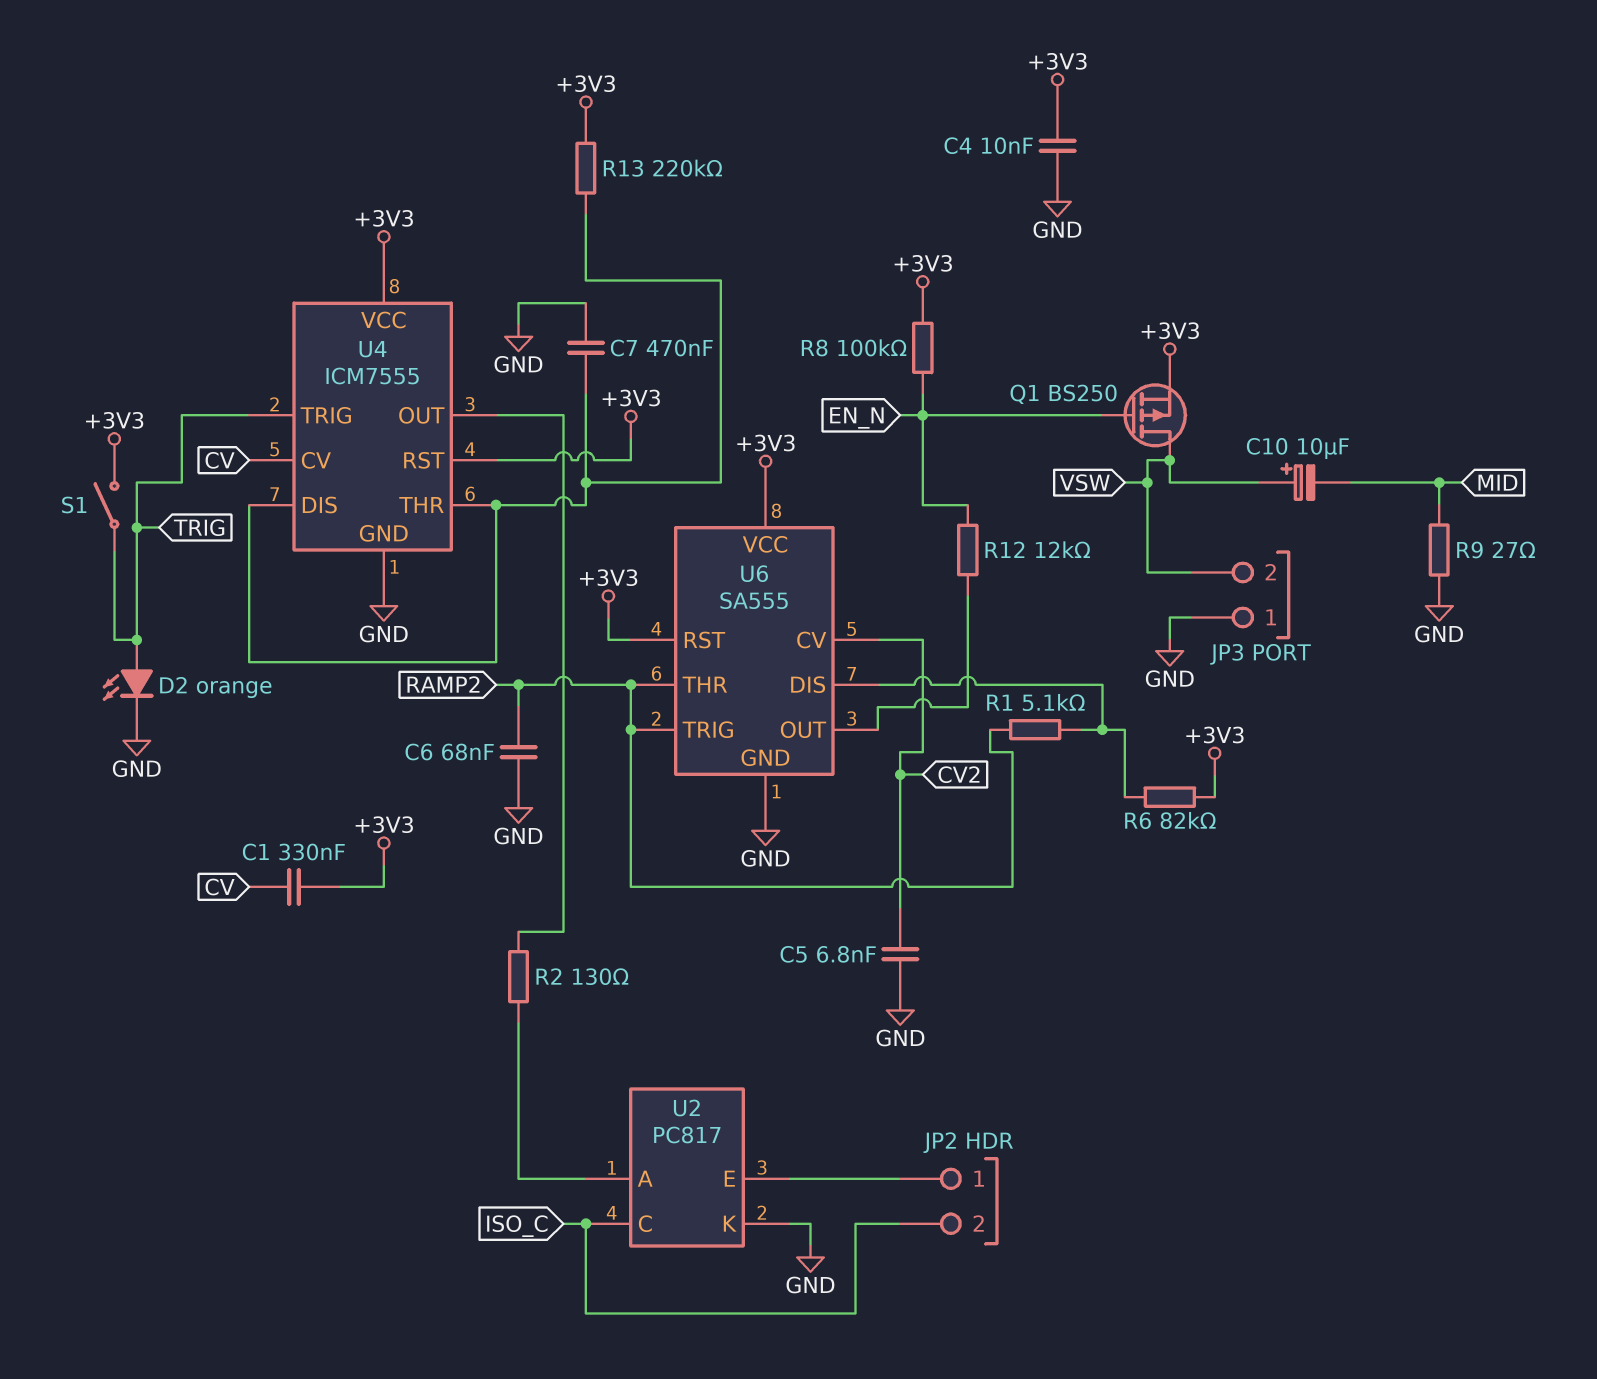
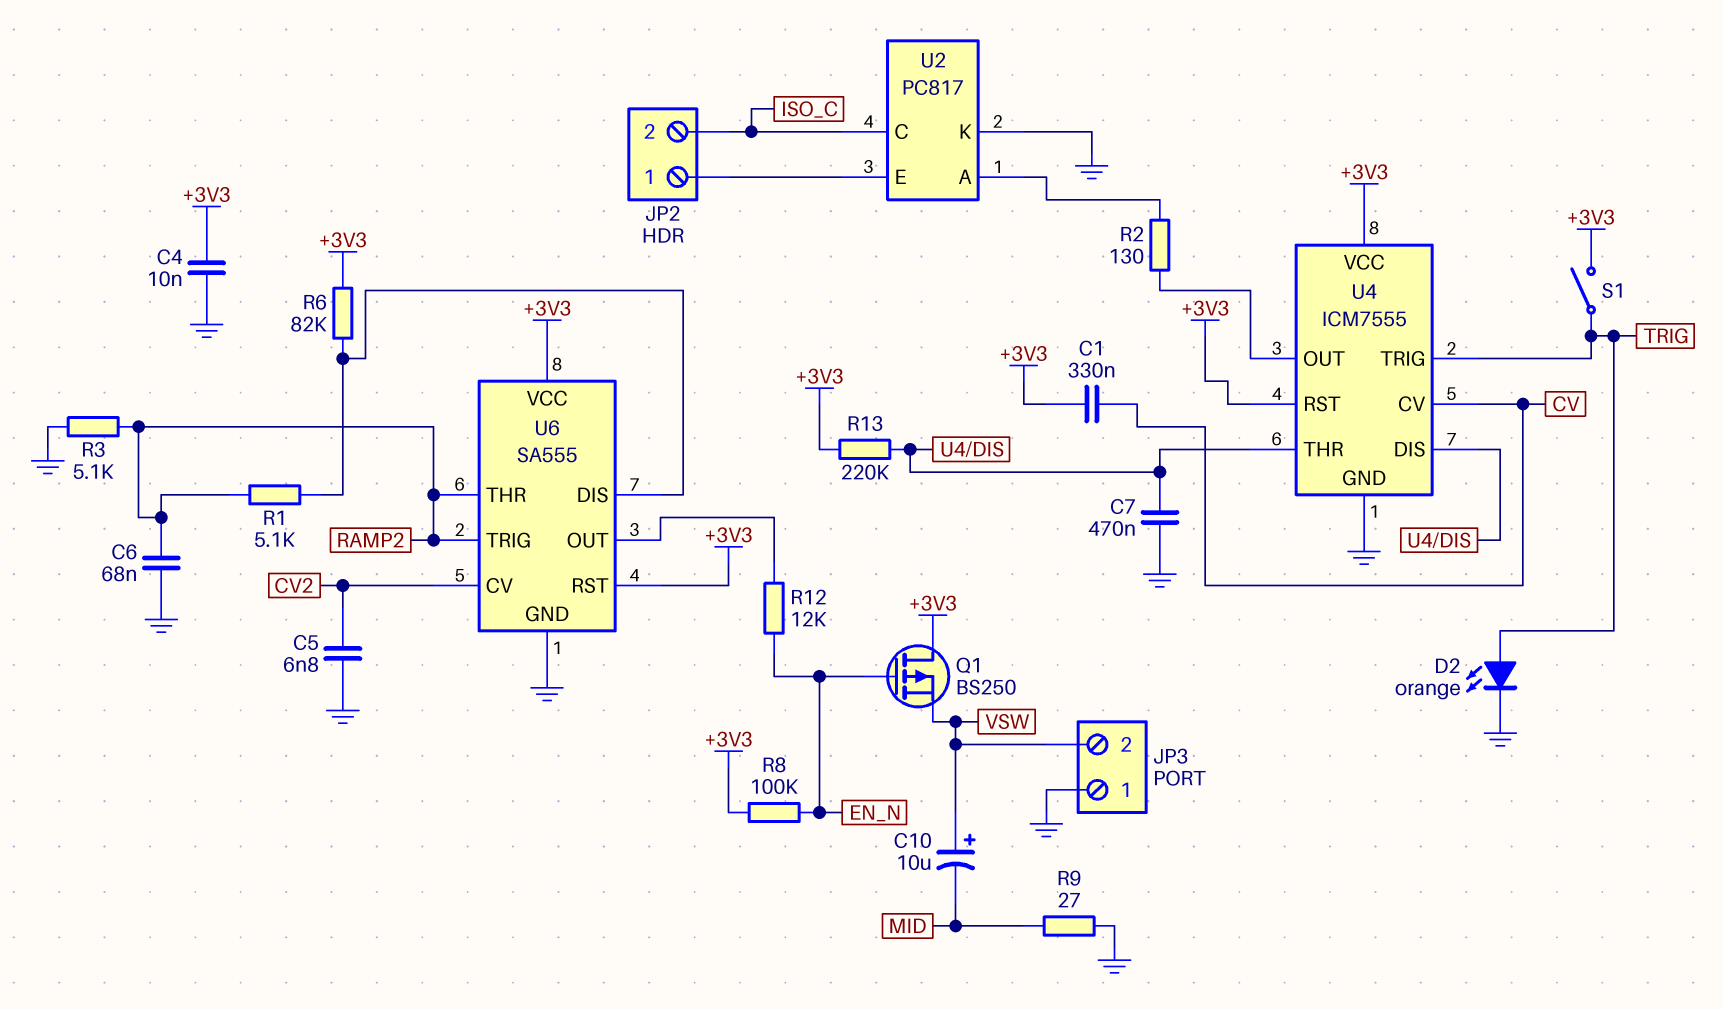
Q1: PMOS BS250 (G EN_N, D VSW, S +3V3) -> PMOS BS250 (G EN_N, D +3V3, S VSW)
R3: none -> 5.1k (GND, RAMP2)

